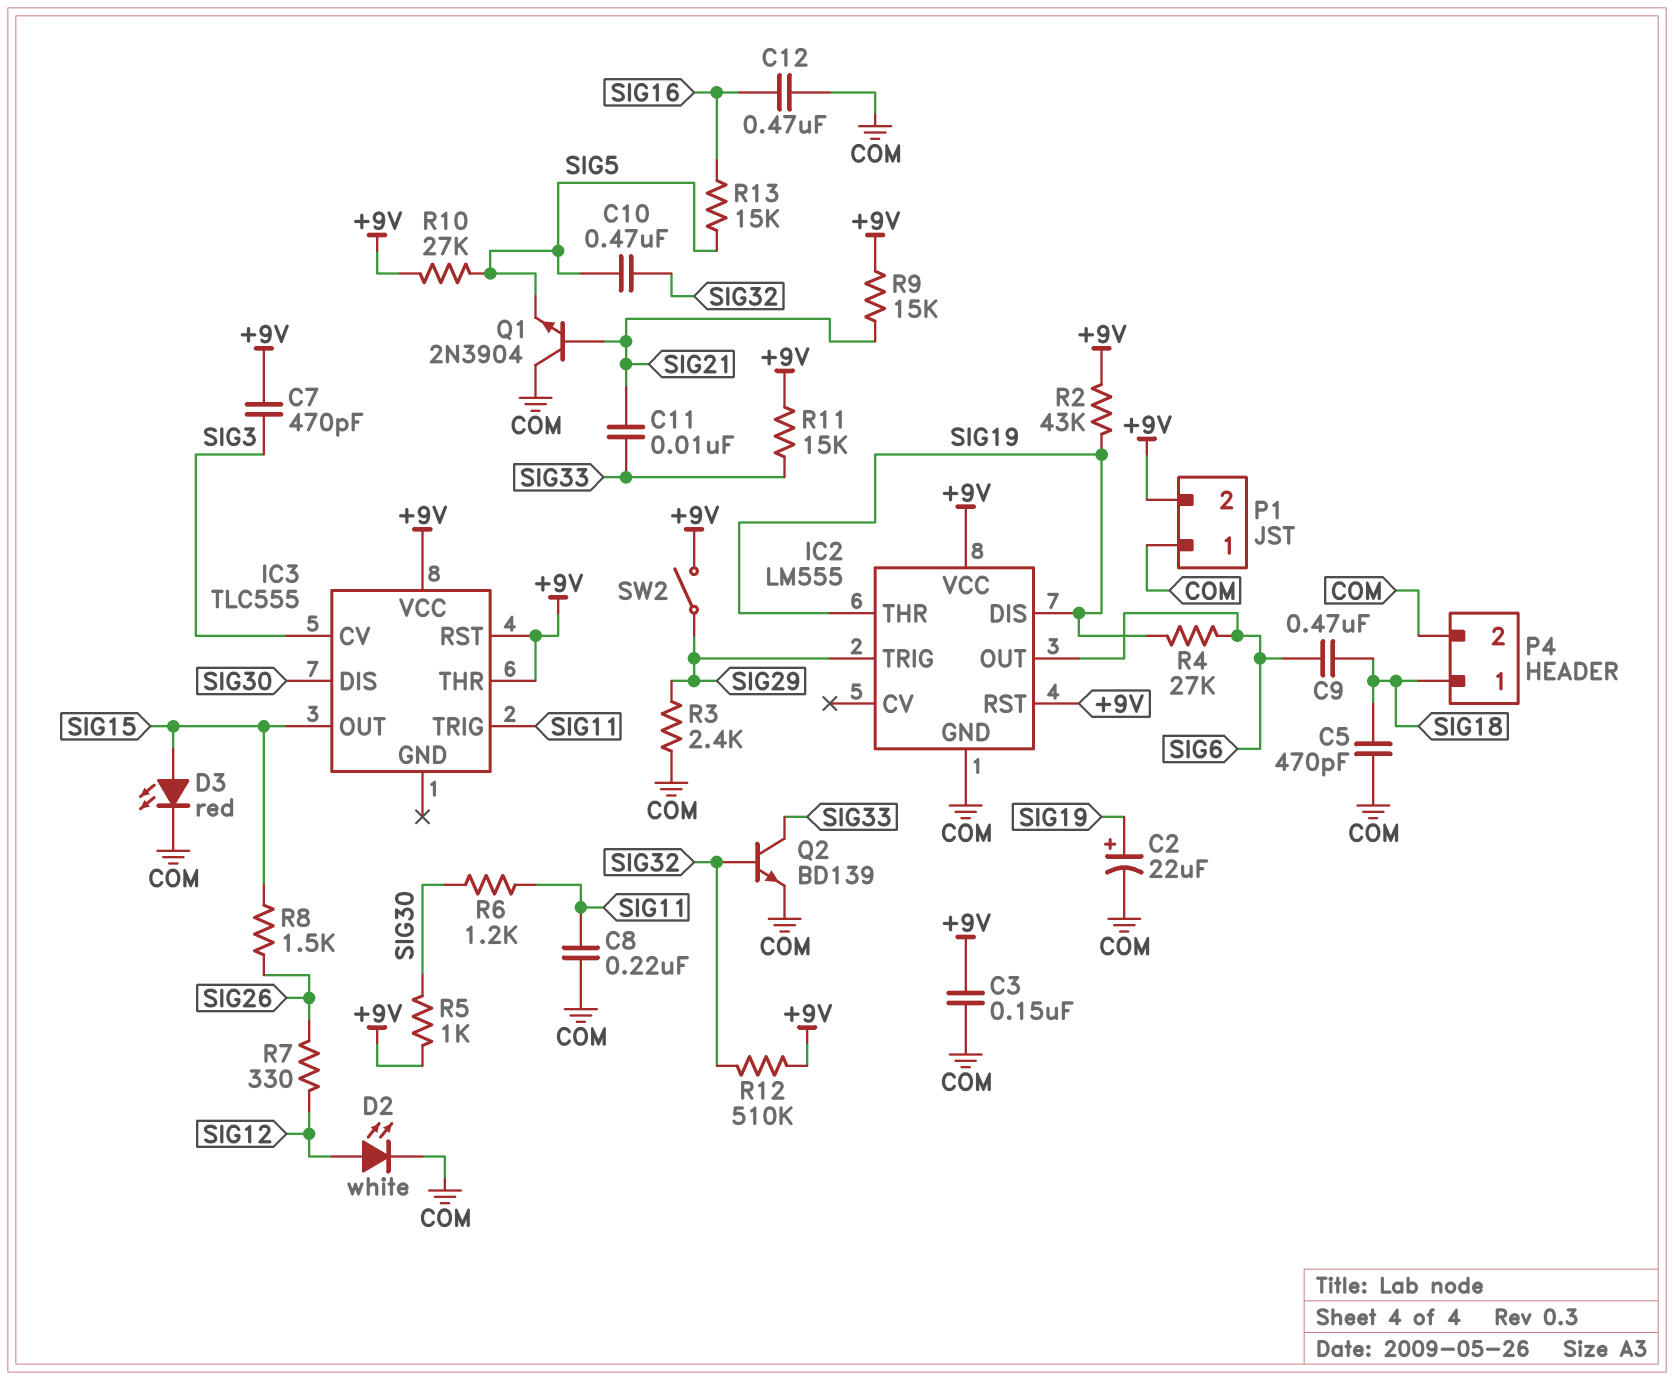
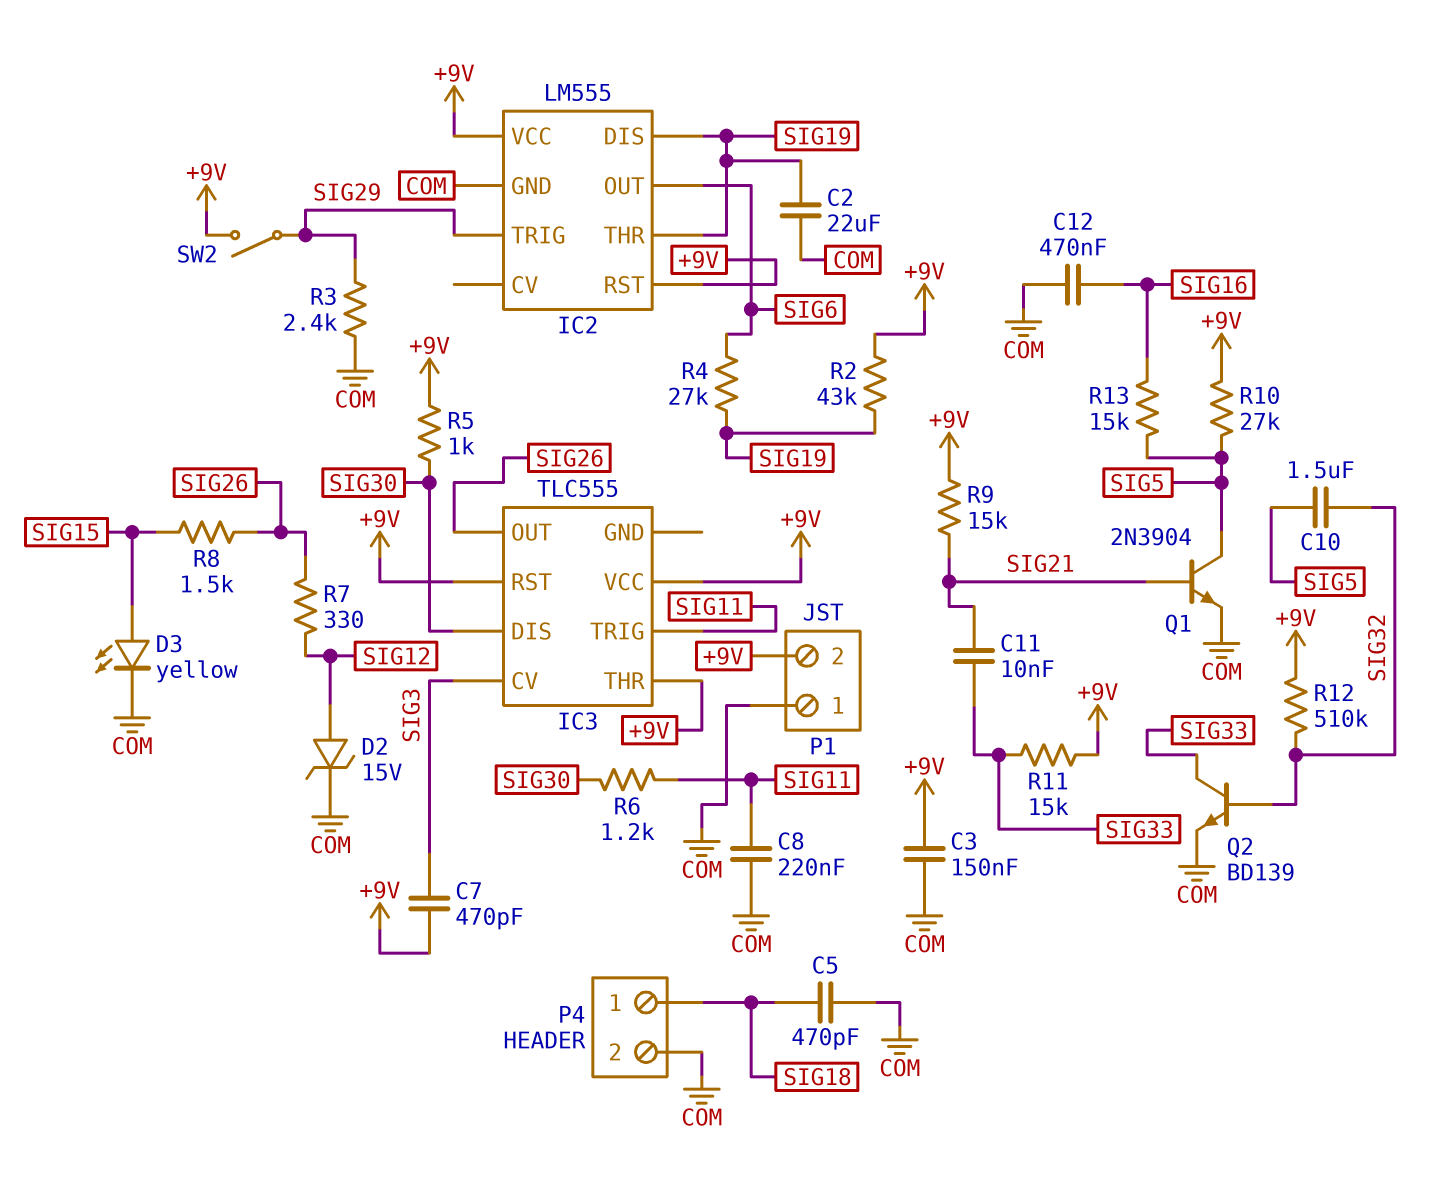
C2: 22uF (plus SIG19, minus COM) -> 22uF (COM, SIG19)
C9: 470nF (SIG6, SIG18) -> none
C10: 470nF (SIG5, SIG32) -> 1.5uF (SIG5, SIG32)
D2: LED white (A SIG12, K COM) -> zener 15V (A SIG12, K COM)
D3: LED red (A SIG15, K COM) -> LED yellow (A SIG15, K COM)
IC3 pin OUT: SIG15 -> SIG26
Q1: NPN 2N3904 (B SIG21, C COM, E SIG5) -> NPN 2N3904 (B SIG21, C SIG5, E COM)

